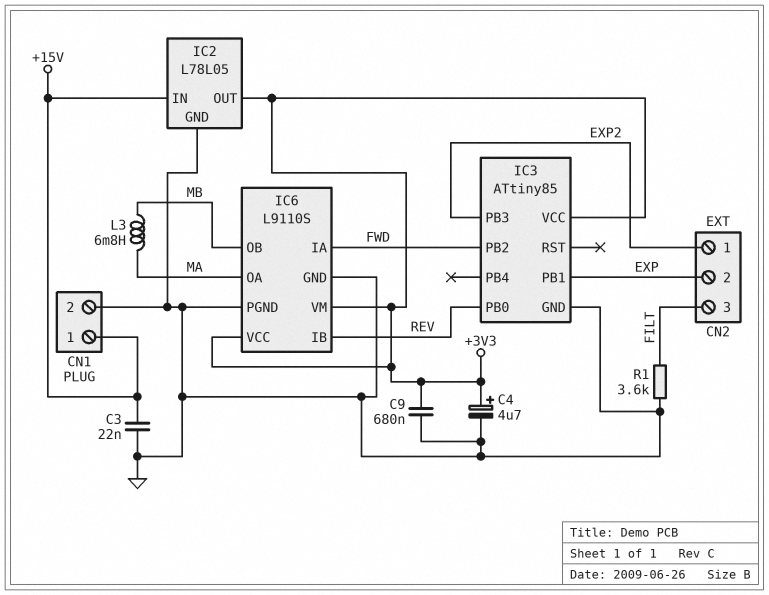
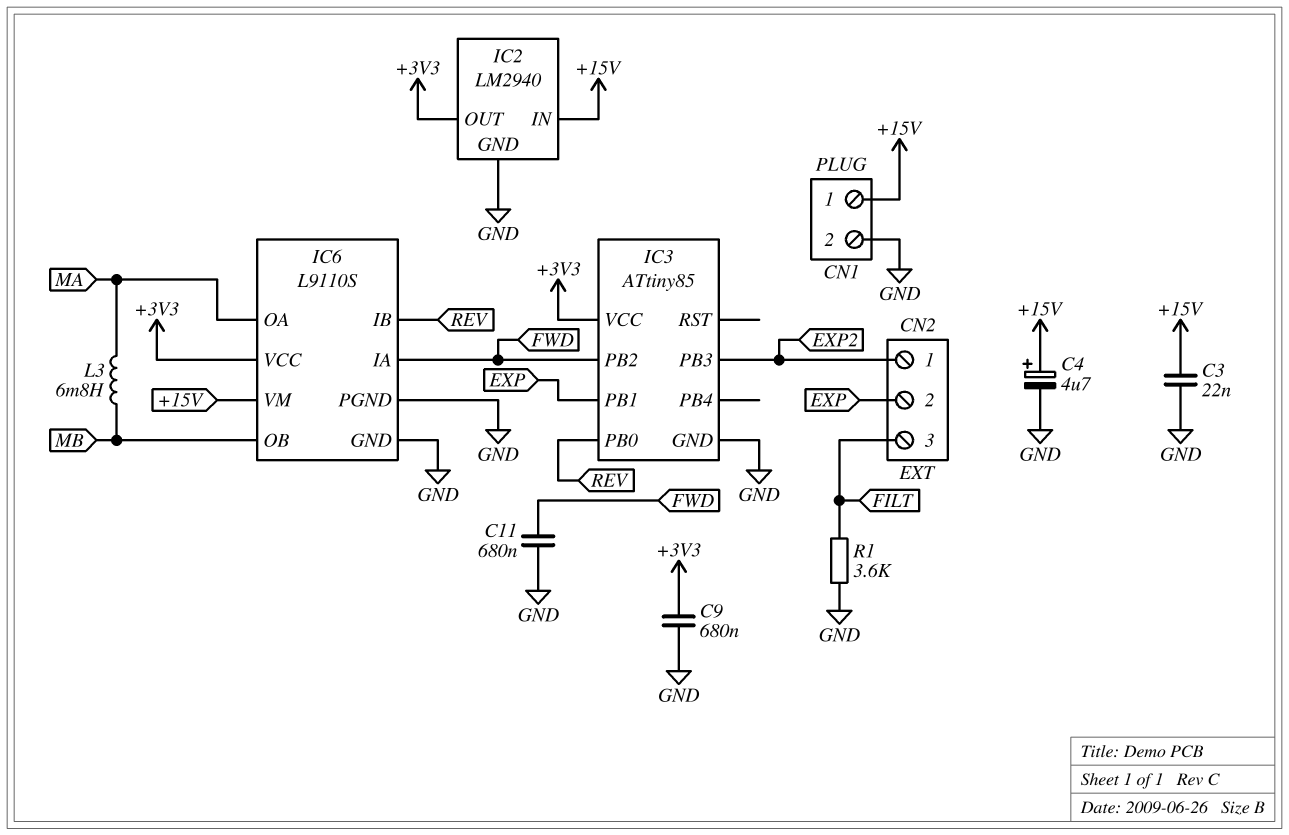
C4: 4.7uF (plus +3V3, minus GND) -> 4.7uF (plus +15V, minus GND)
C11: none -> 680nF (FWD, GND)
IC2: L78L05 -> LM2940
IC6 pin VM: +3V3 -> +15V

